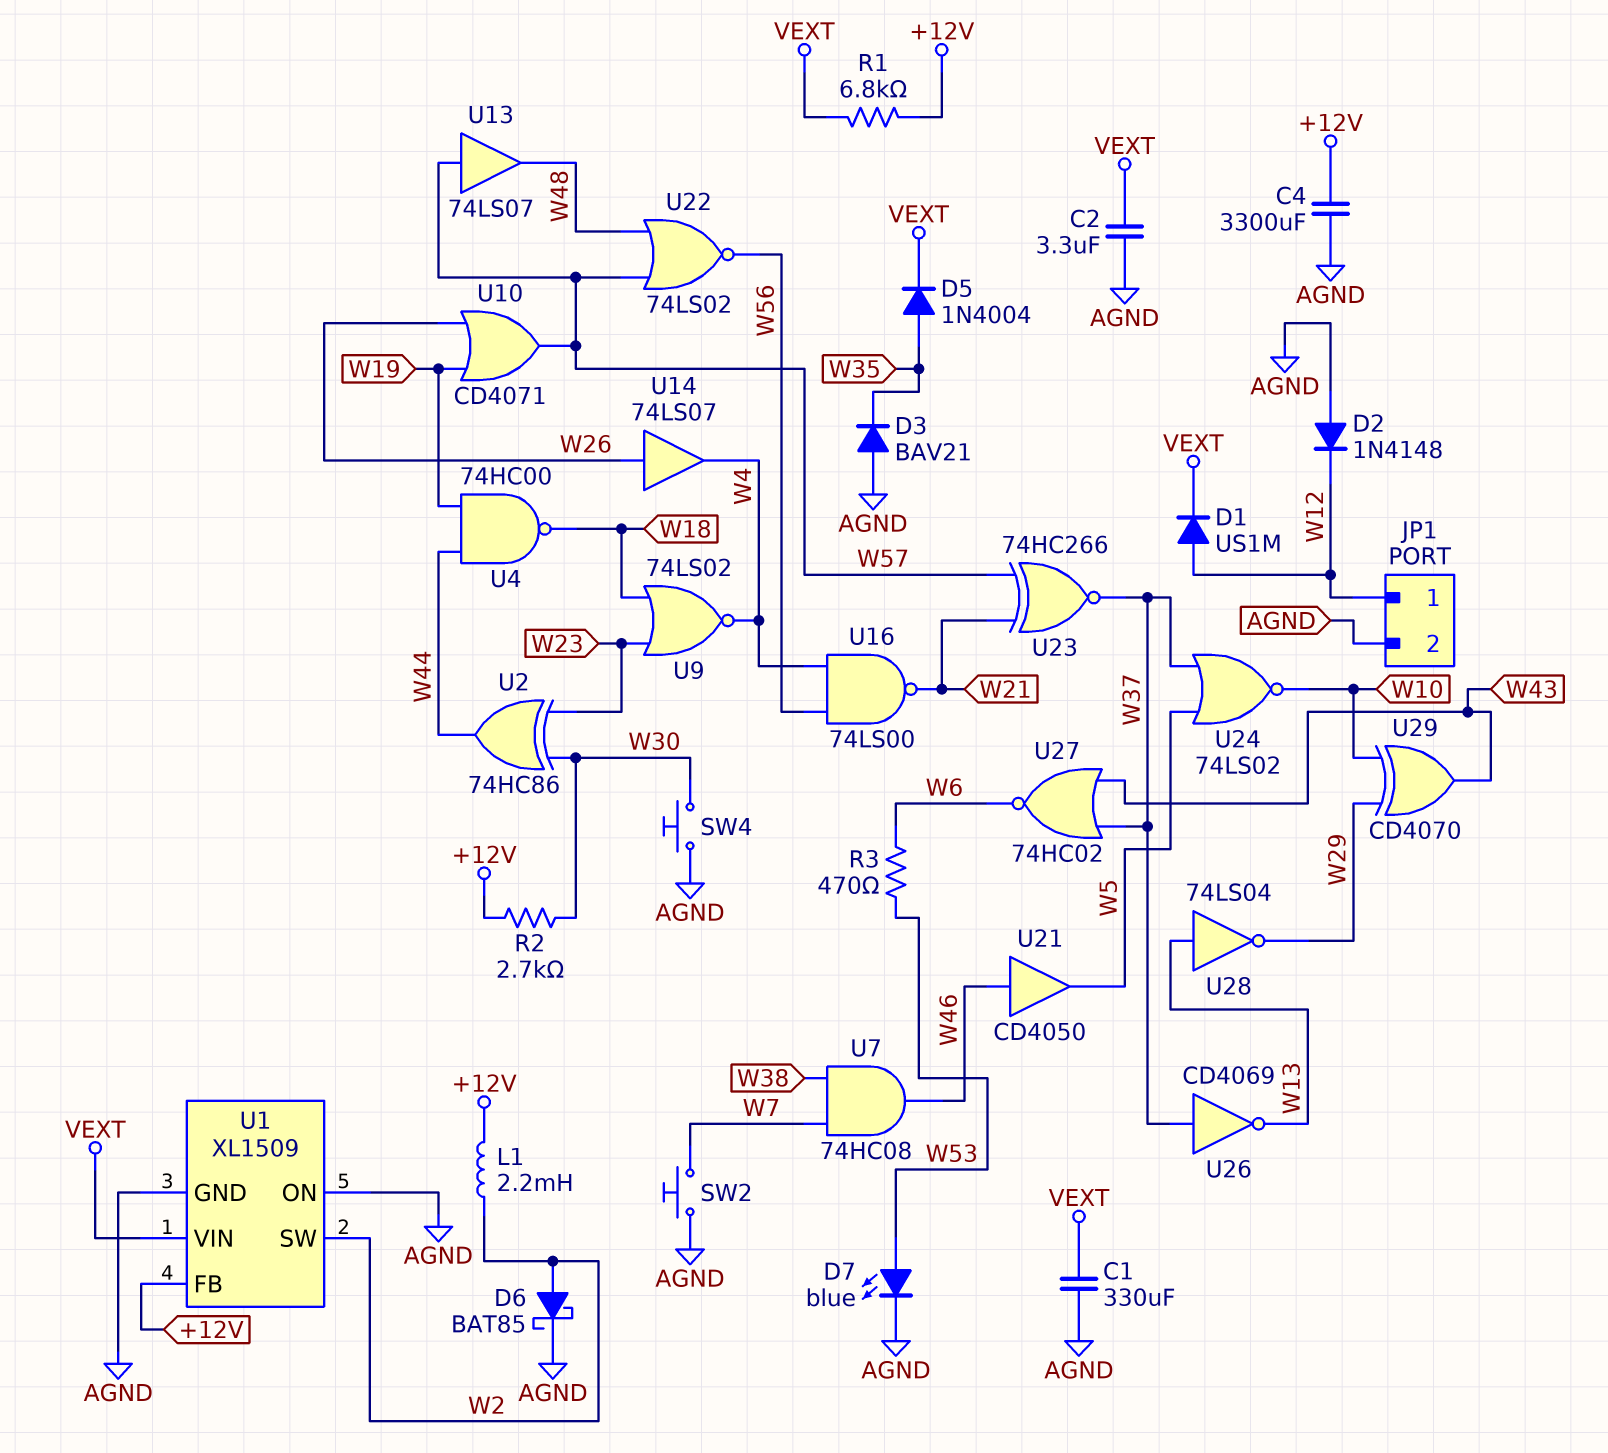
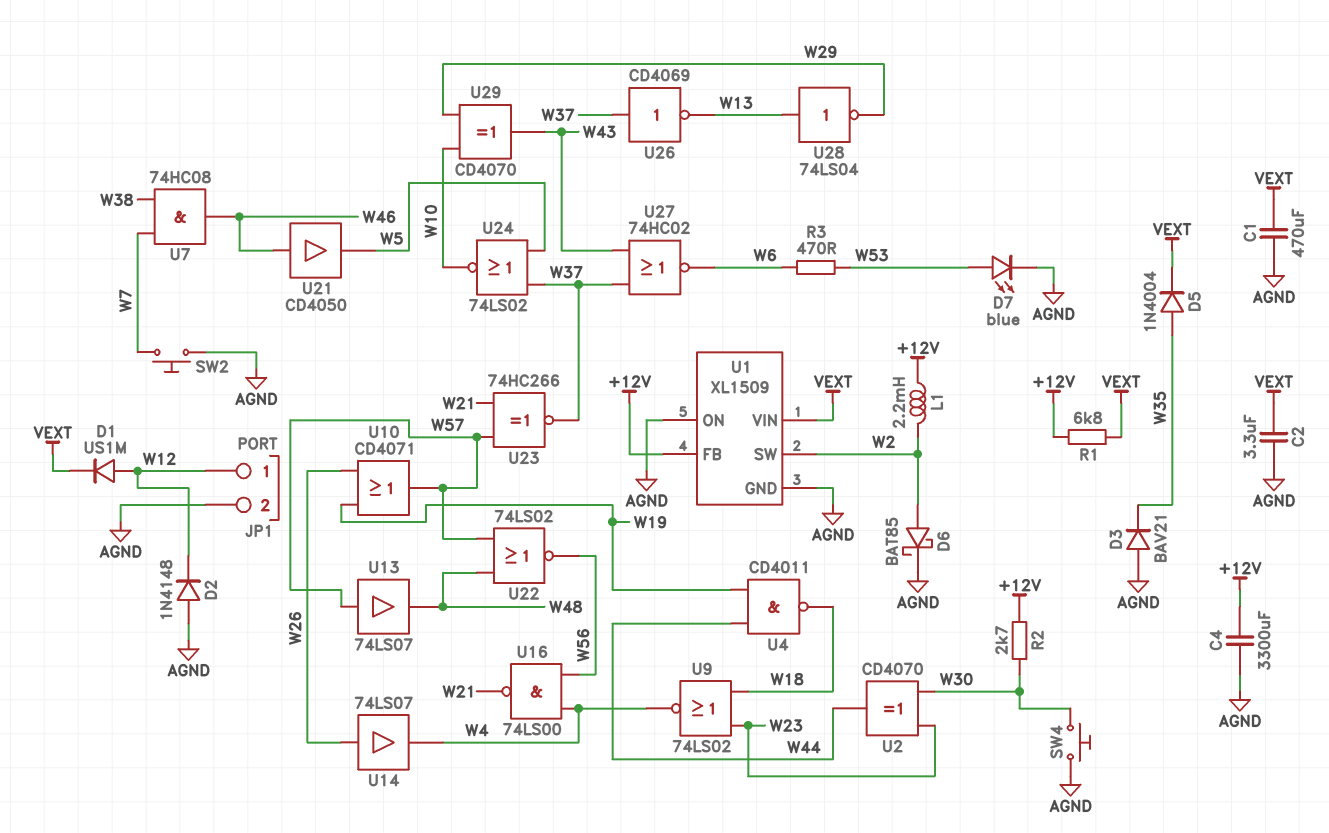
C1: 330uF (AGND, VEXT) -> 470uF (AGND, VEXT)
U2: XOR 74HC86 (in W23, in W30, out W44) -> XOR CD4070 (in W23, in W30, out W44)
U4: NAND 74HC00 (in W19, in W44, out W18) -> NAND CD4011 (in W19, in W44, out W18)

